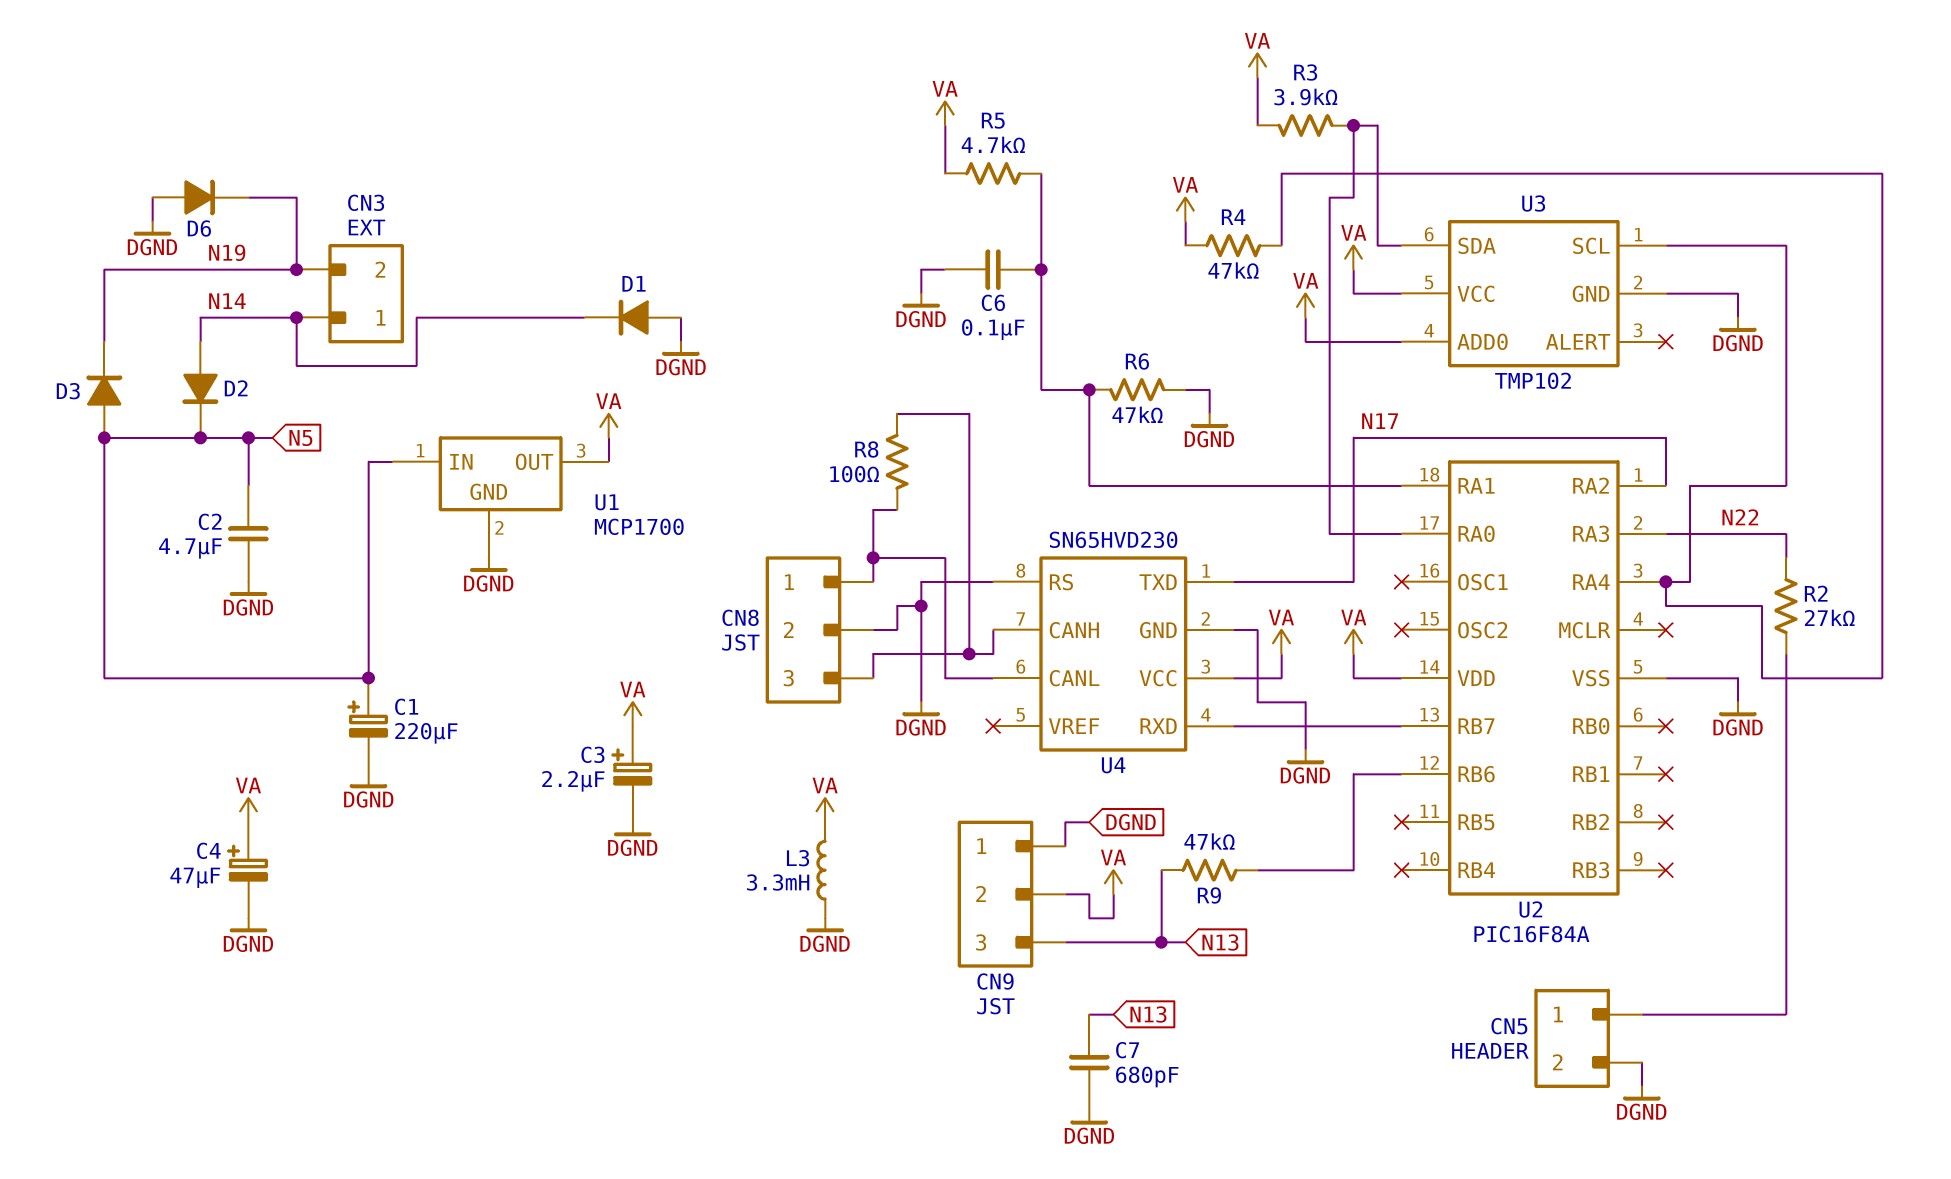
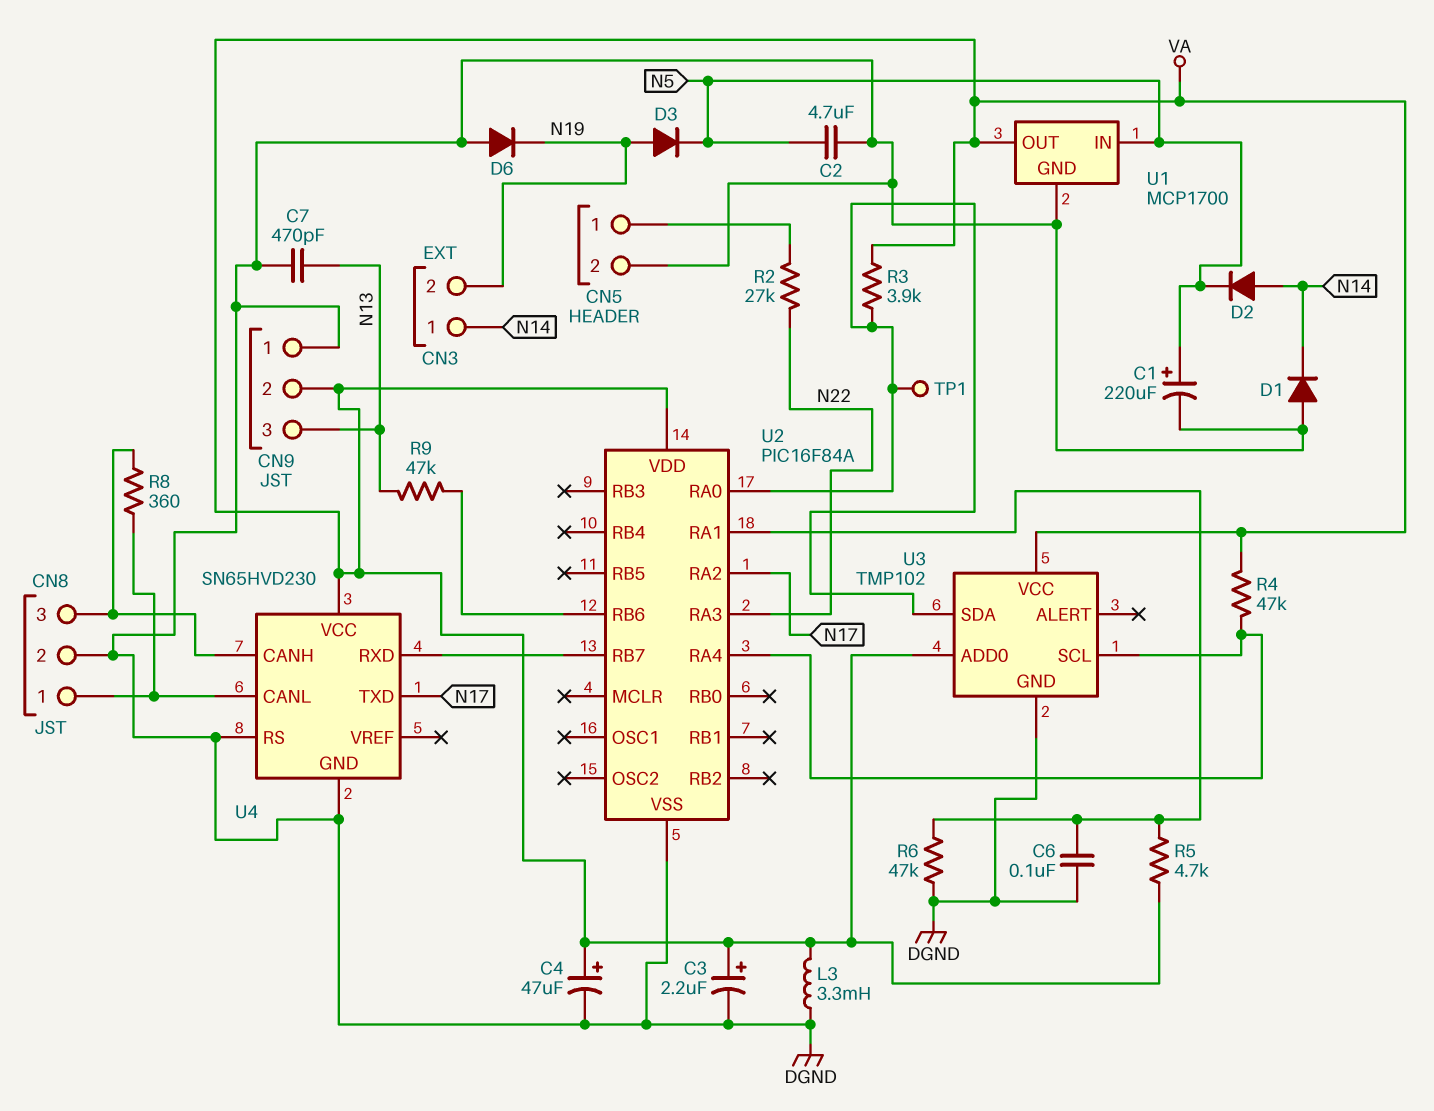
C7: 680pF (DGND, N13) -> 470pF (DGND, N13)
D3: diode (A N5, K N19) -> diode (A N19, K N5)
R8: 100 (CN8/1, CN8/3) -> 360 (CN8/1, CN8/3)
TP1: none -> test point (U2/RA0)

